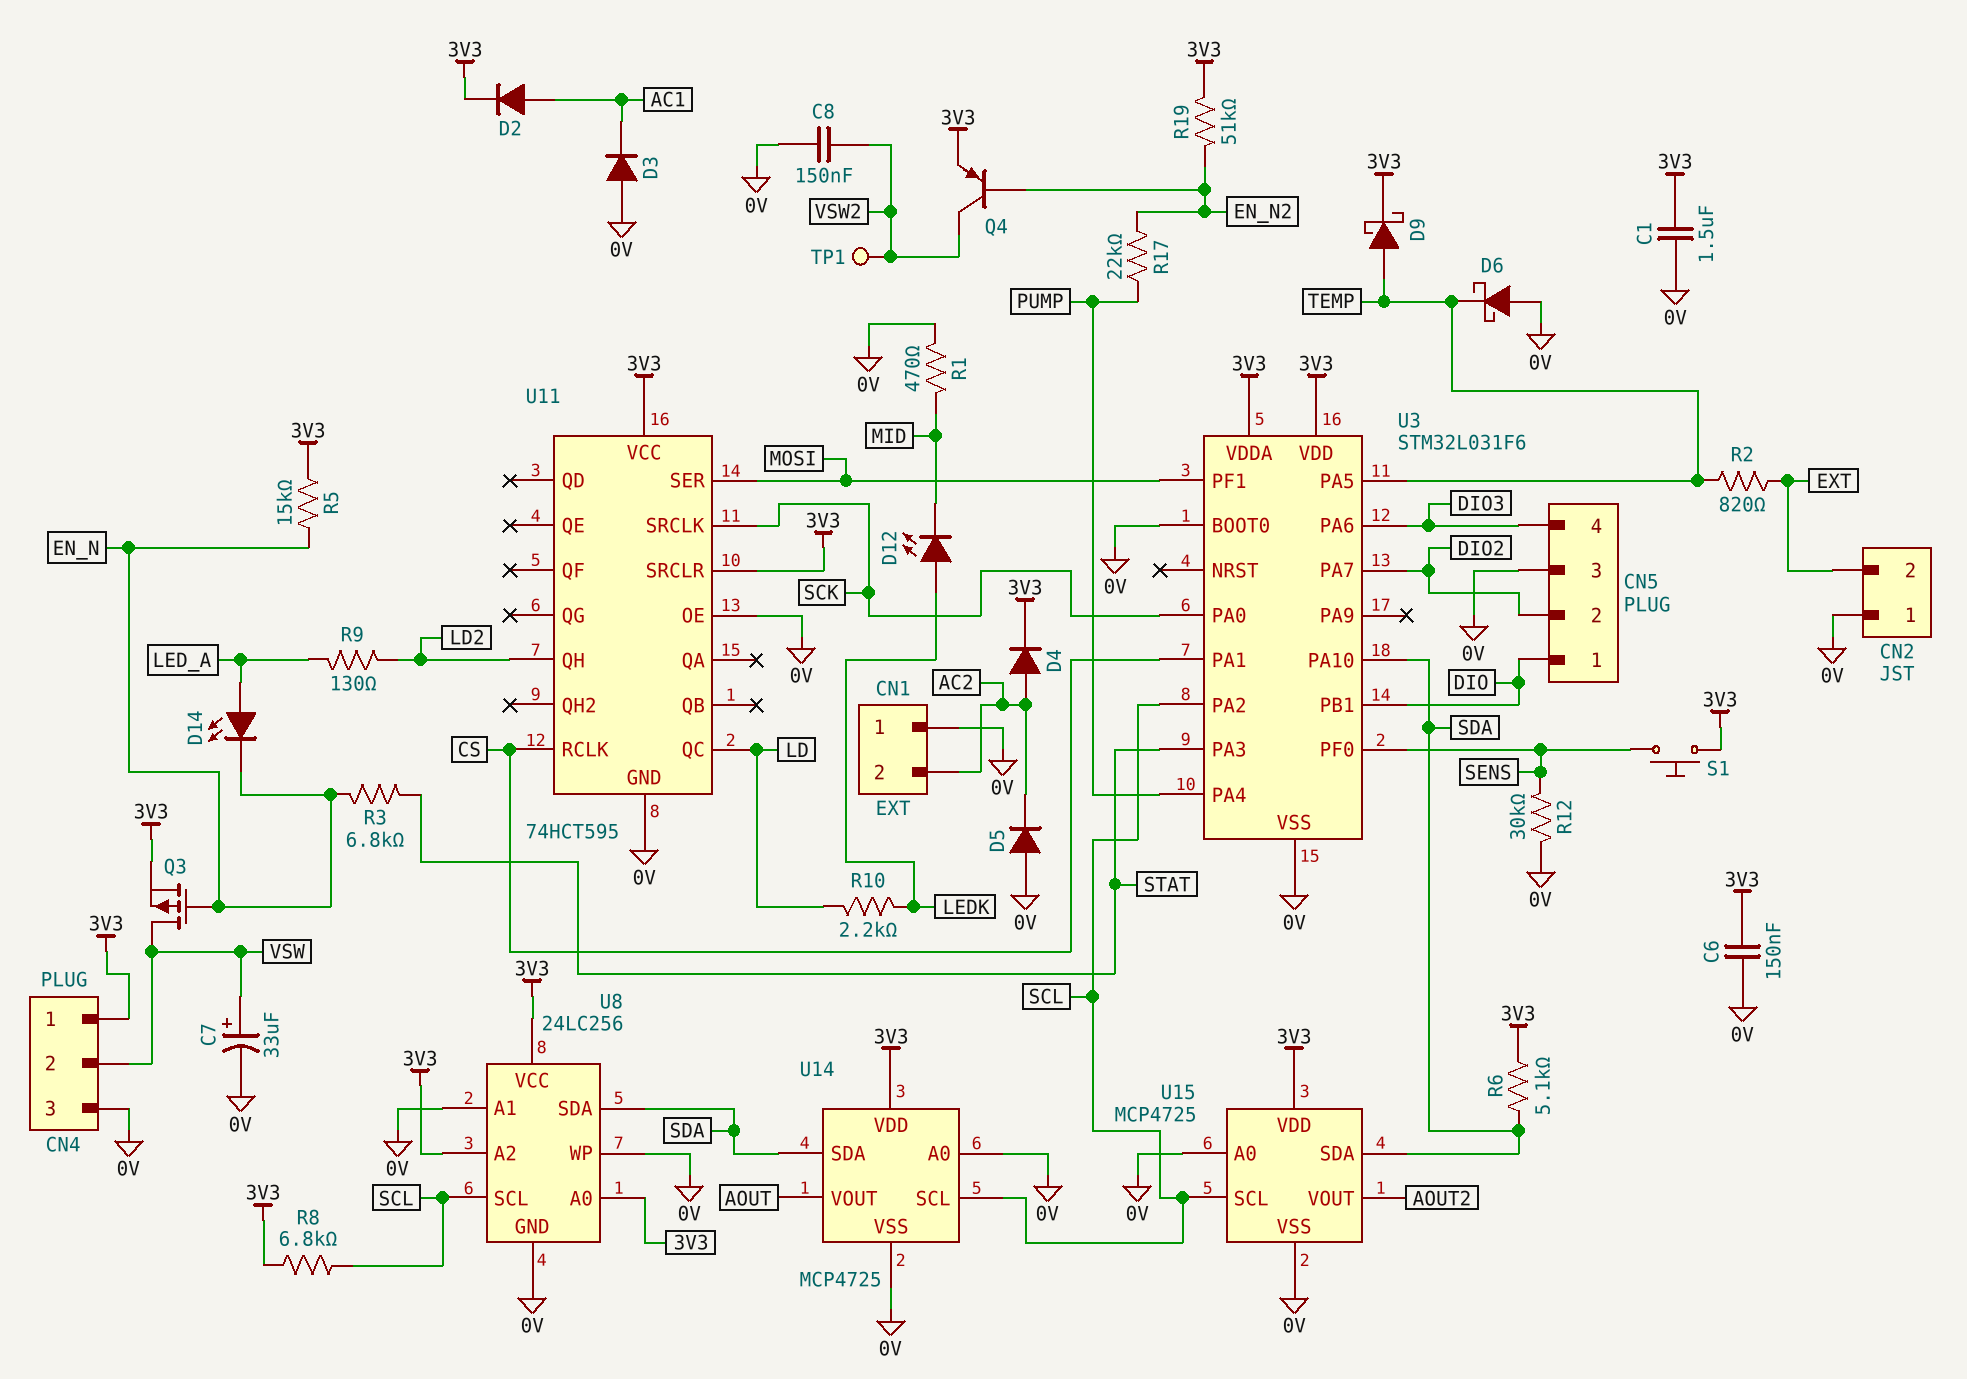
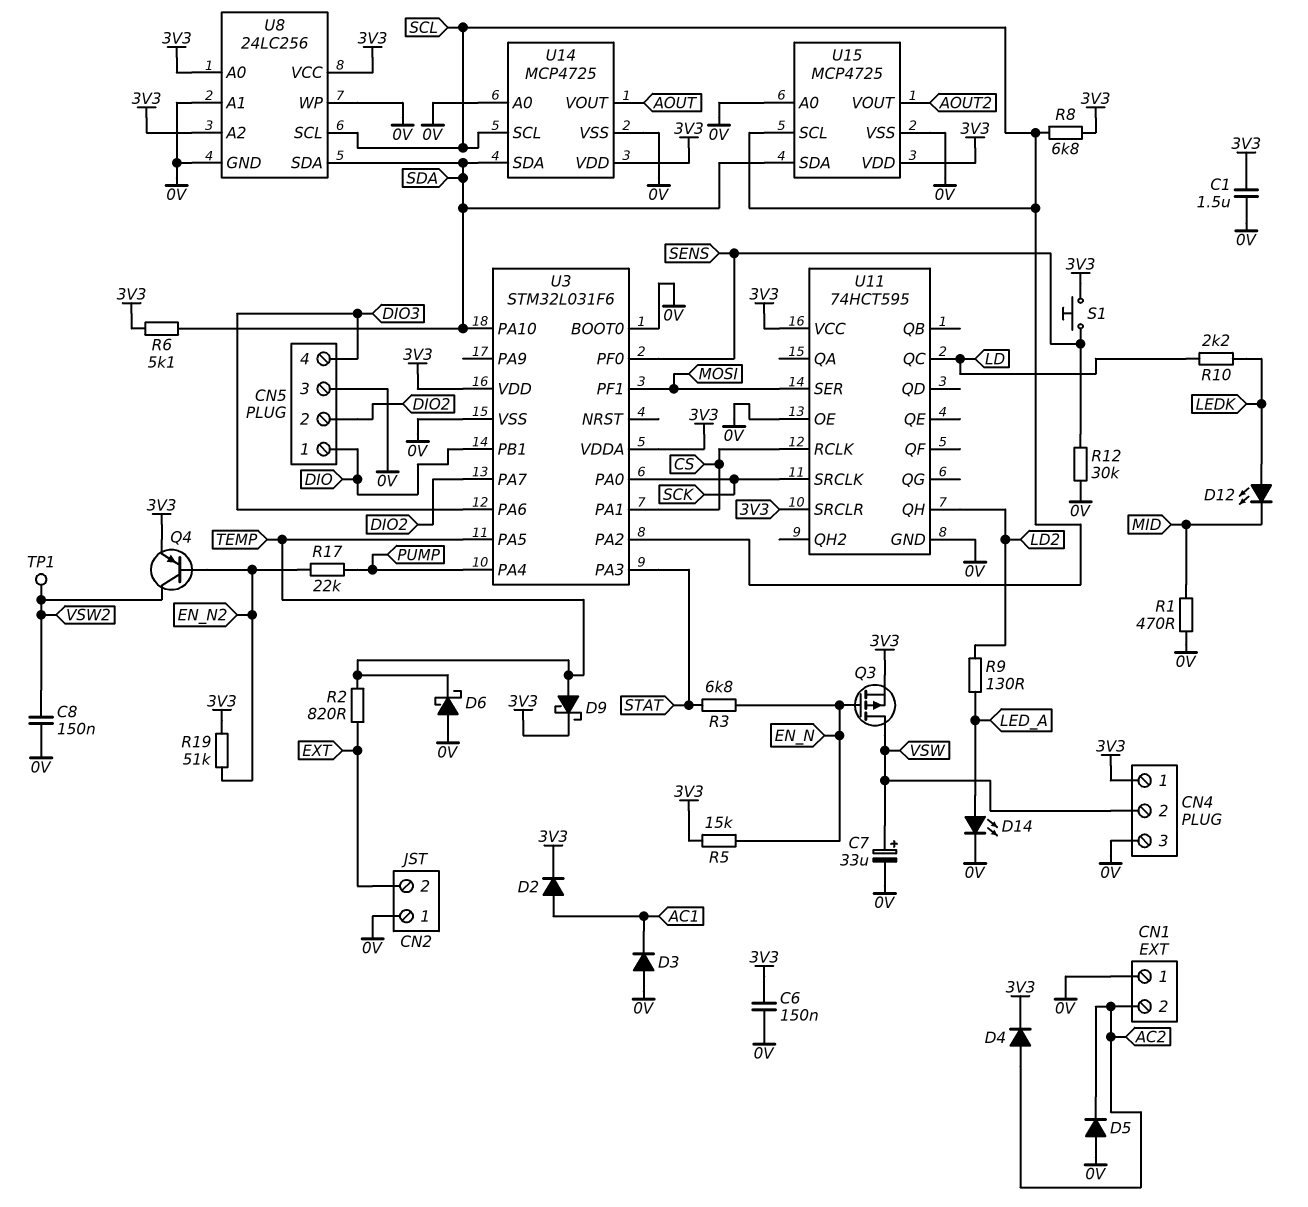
D14: LED (A LED_A, K EN_N) -> LED (A LED_A, K 0V)

